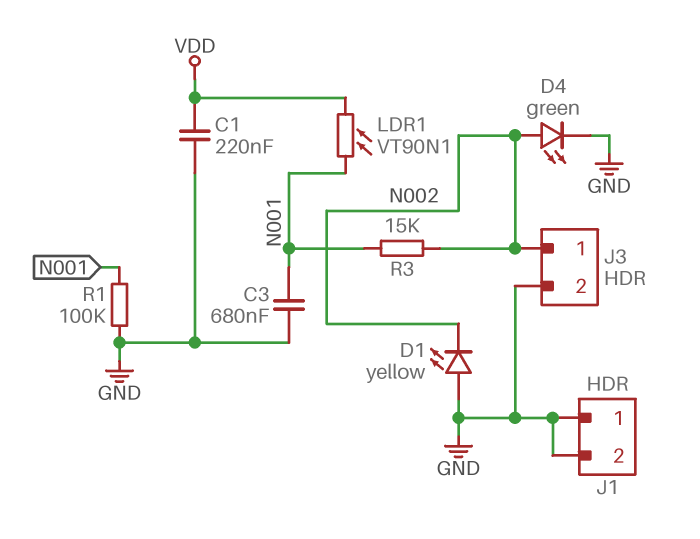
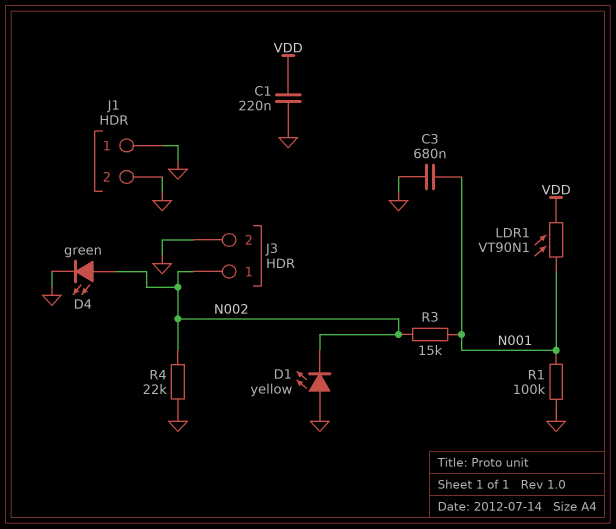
R4: none -> 22k (GND, N002)

